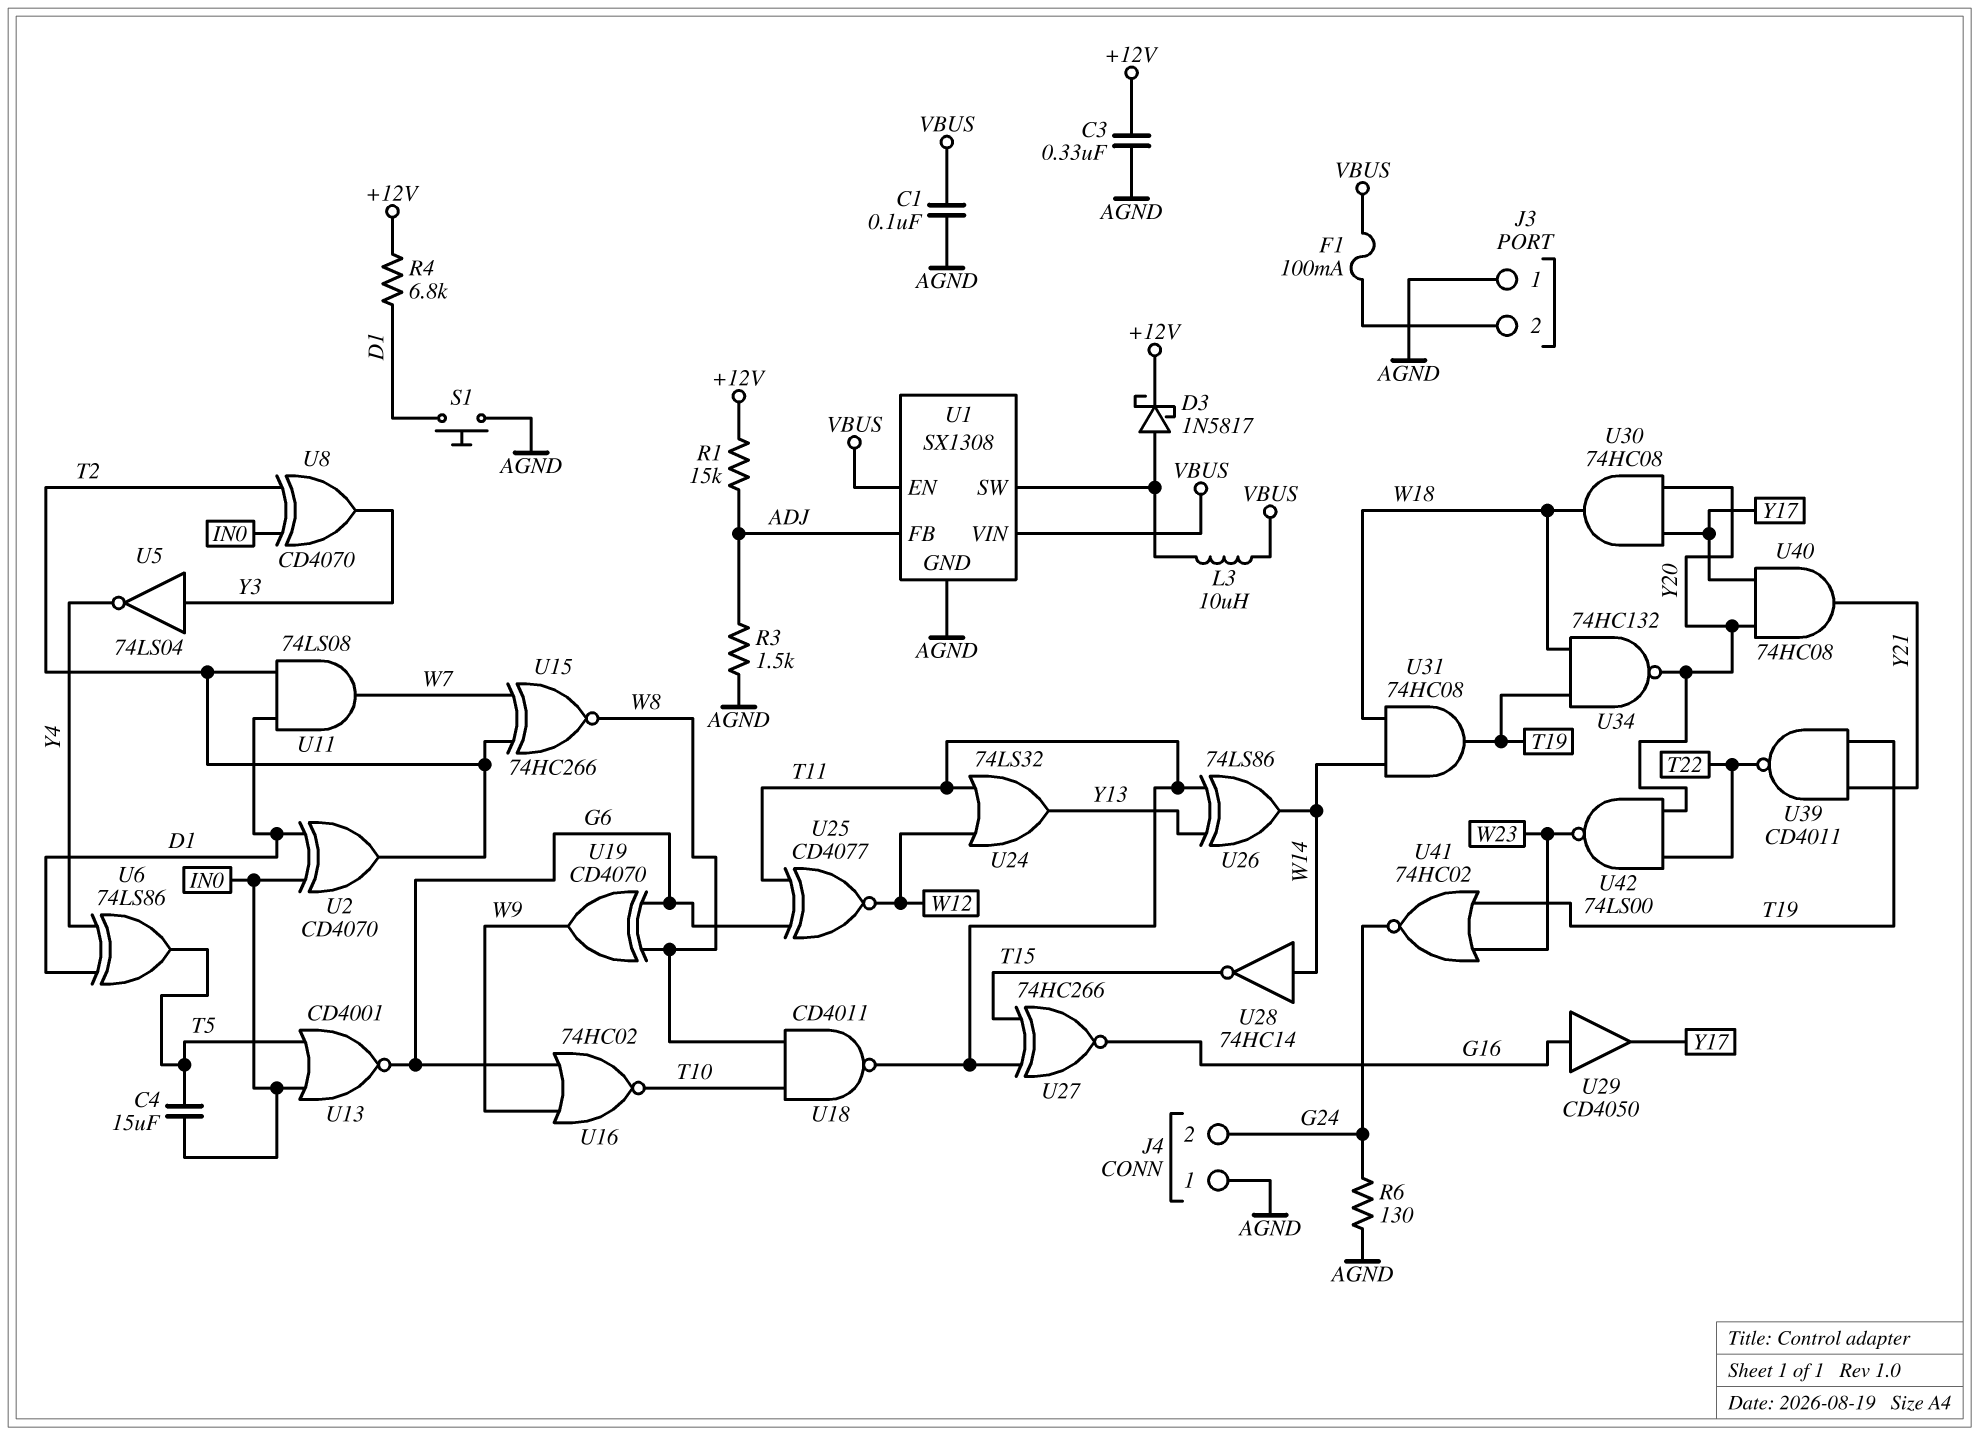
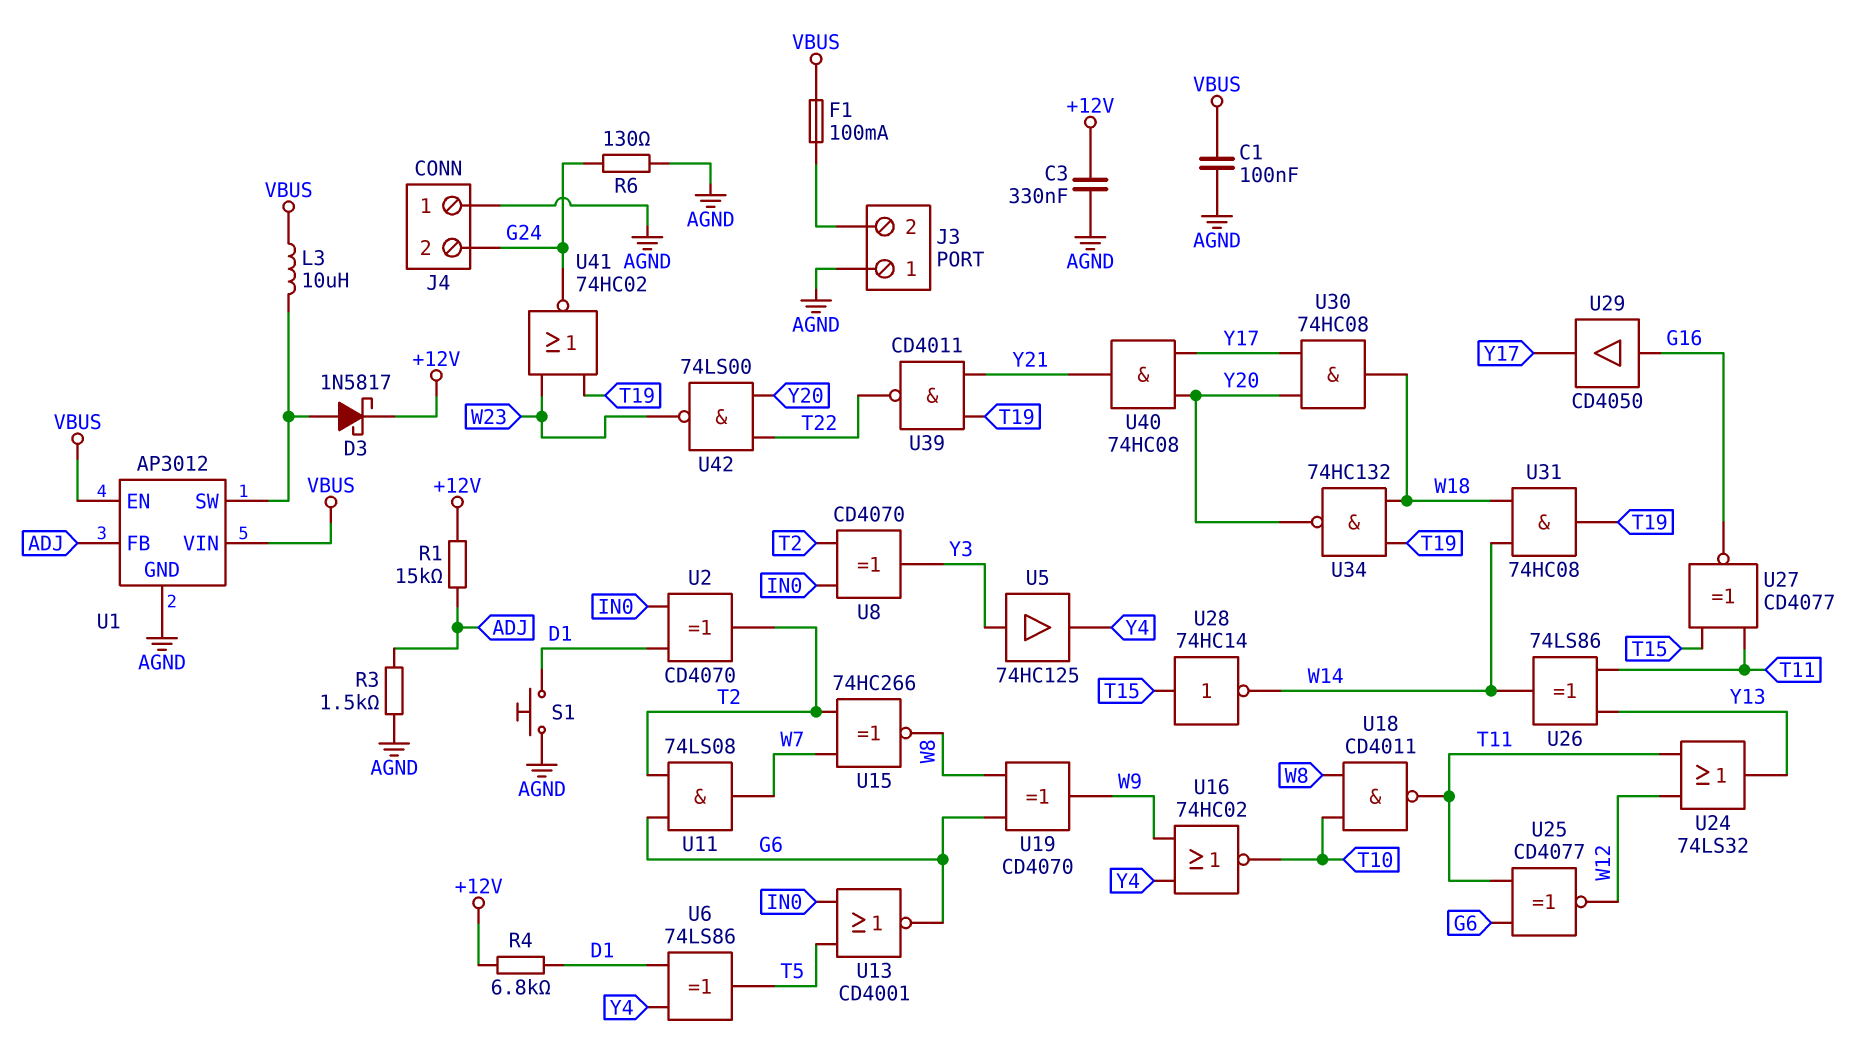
C4: 15uF (IN0, T5) -> none
U1: SX1308 -> AP3012
U5: NOT 74LS04 (in Y3, out Y4) -> buffer 74HC125 (in Y3, out Y4)
U11: AND 74LS08 (in D1, in T2, out W7) -> AND 74LS08 (in G6, in T2, out W7)
U16: NOR 74HC02 (in G6, in W9, out T10) -> NOR 74HC02 (in W9, in Y4, out T10)
U27: XNOR 74HC266 (in T11, in T15, out G16) -> XNOR CD4077 (in T11, in T15, out G16)
U28: NOT 74HC14 (in W14, out T15) -> NOT 74HC14 (in T15, out W14)

